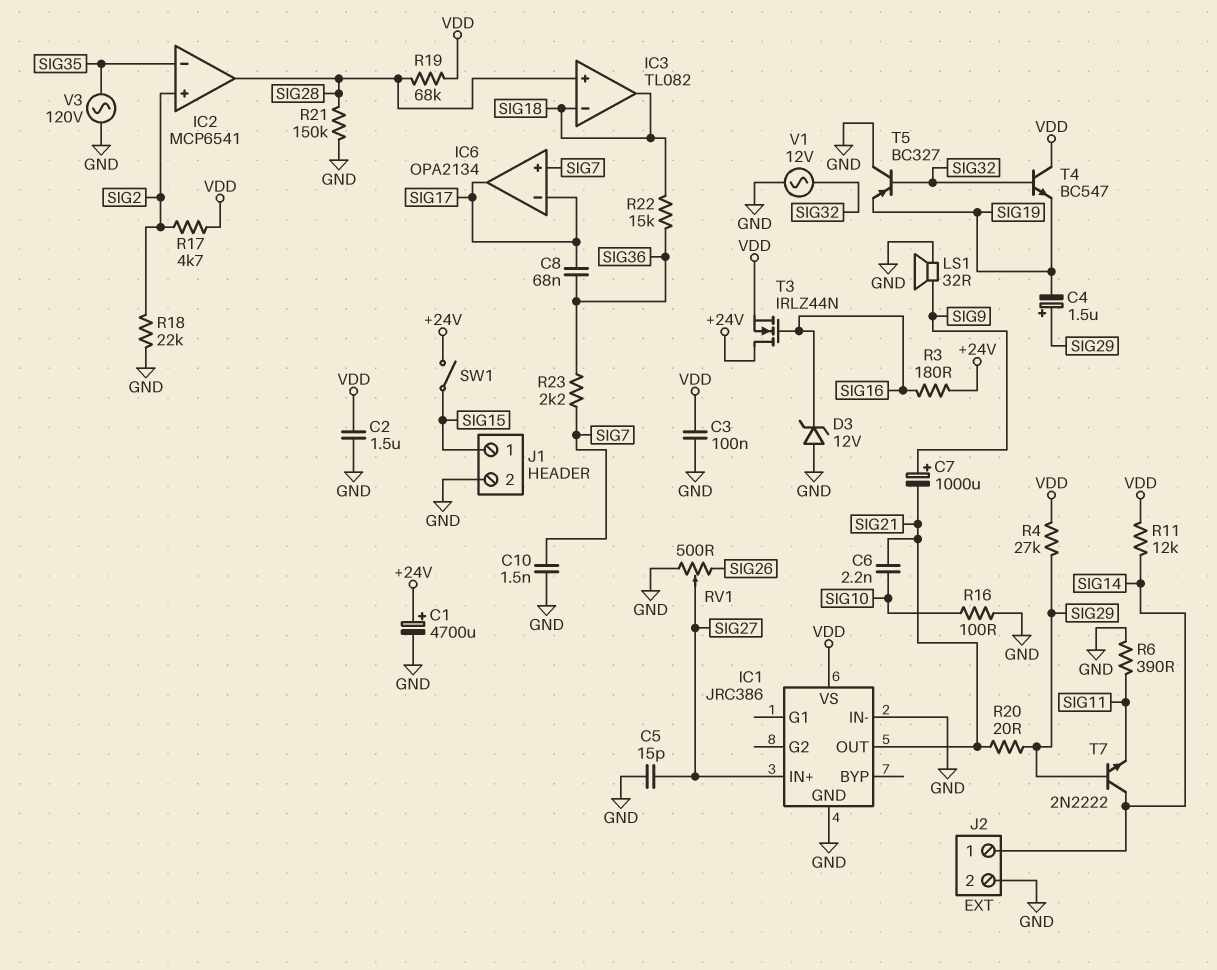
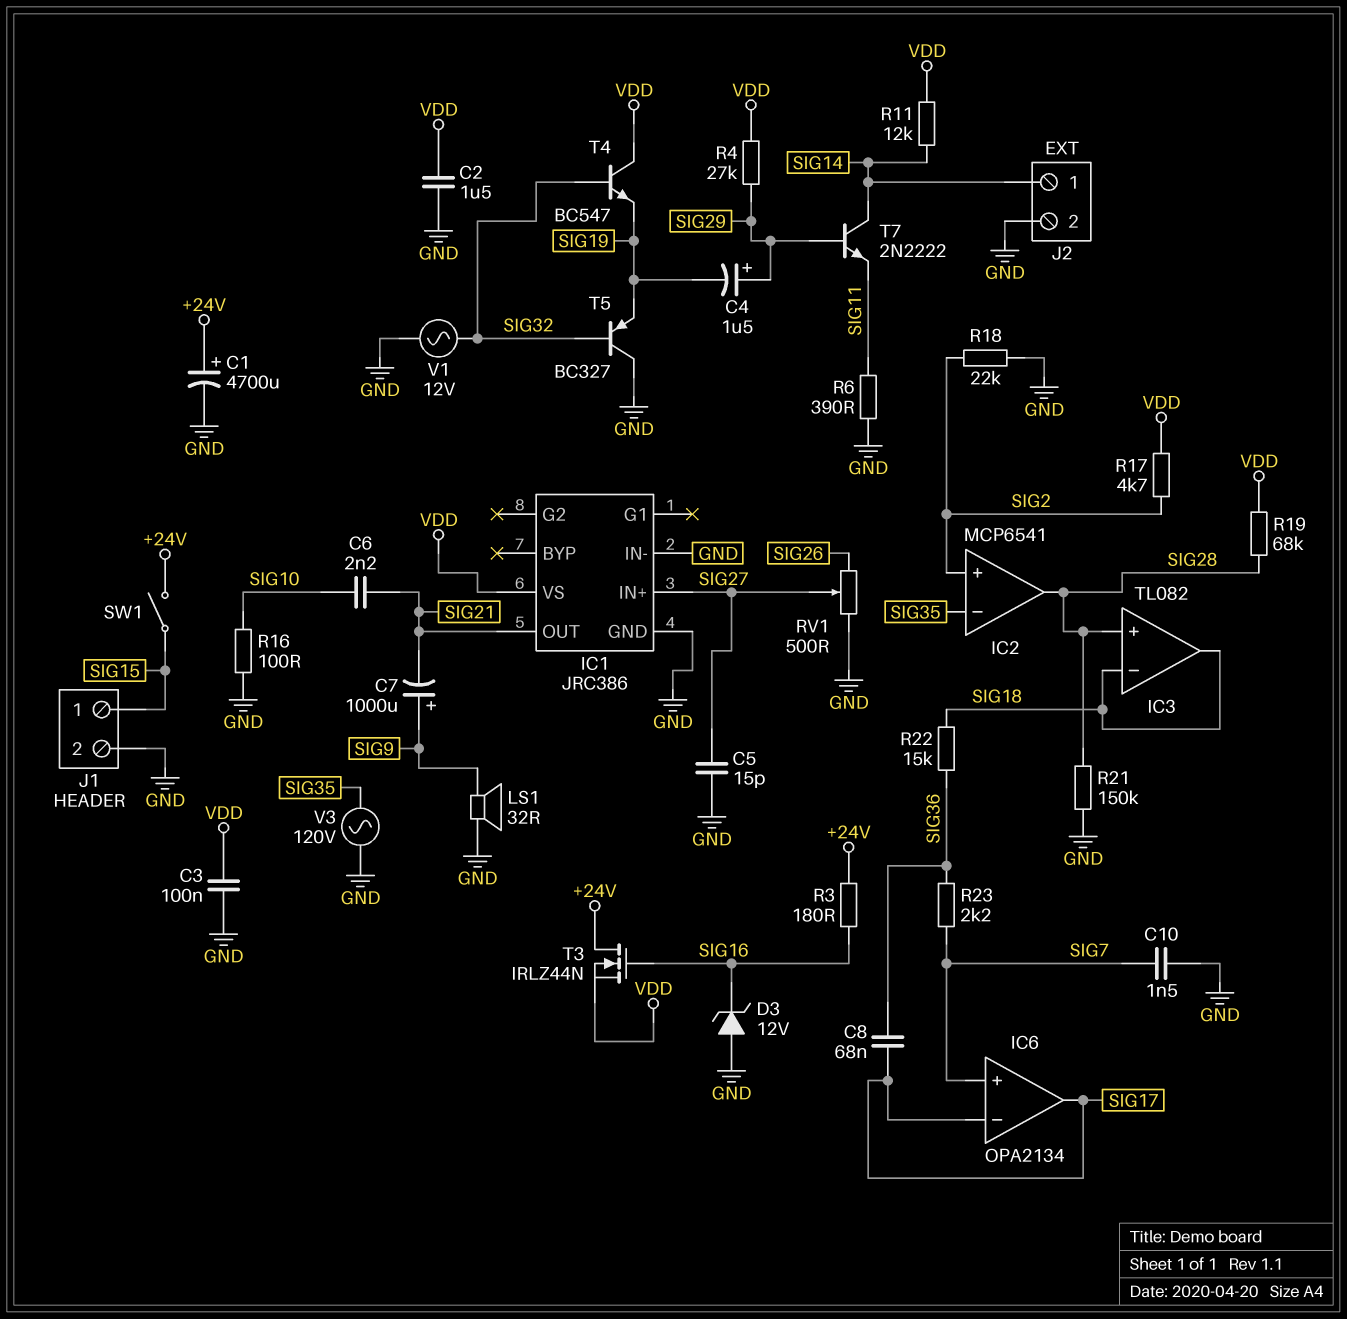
R20: 20 (SIG21, SIG29) -> none

